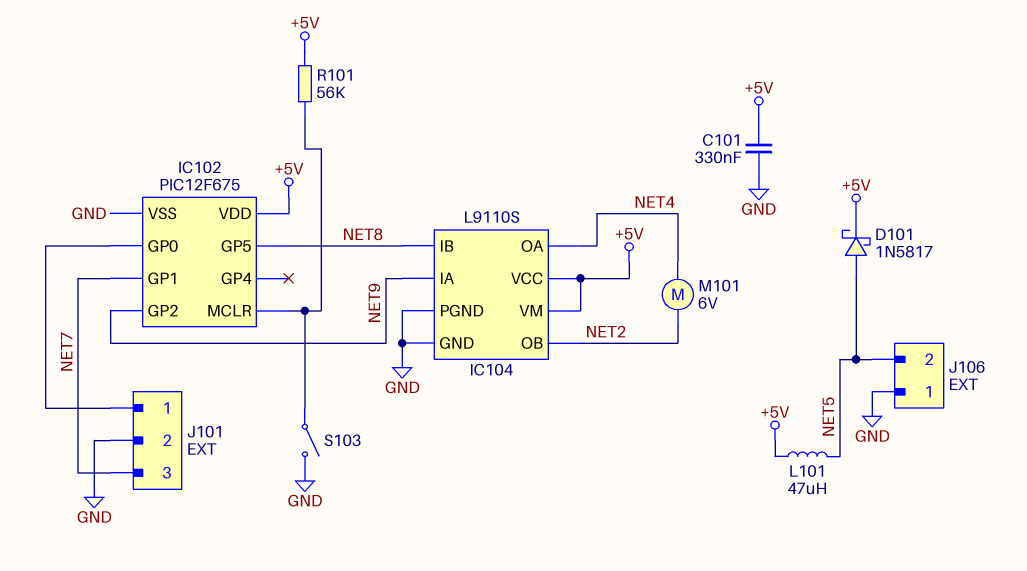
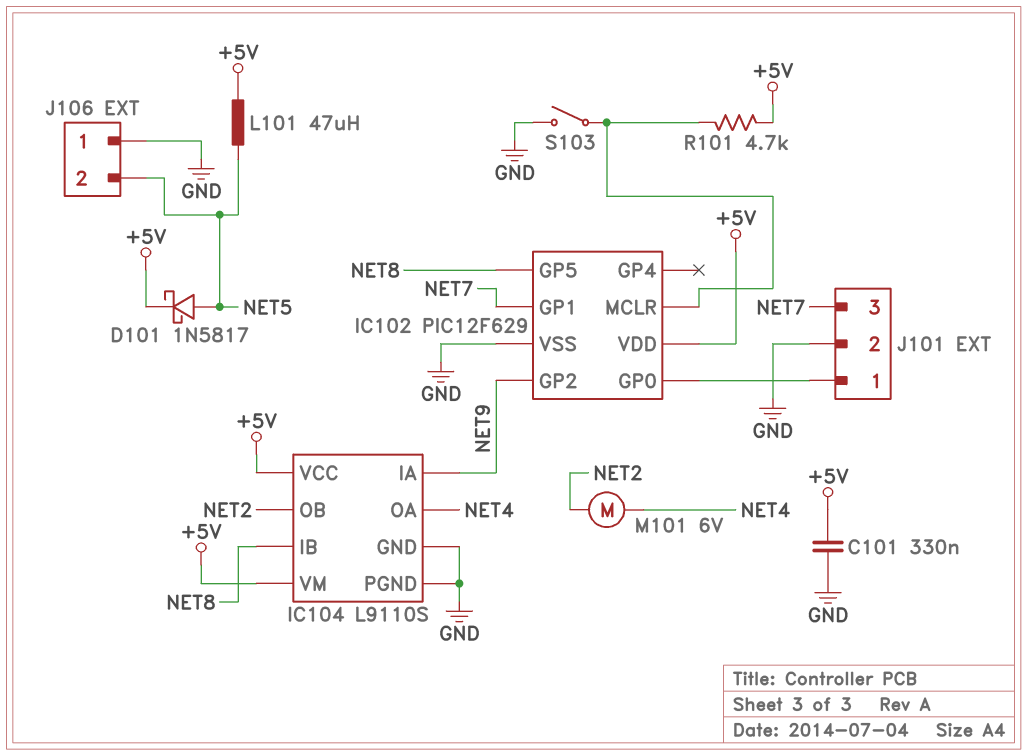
IC102: PIC12F675 -> PIC12F629
R101: 56k (+5V, IC102/MCLR) -> 4.7k (+5V, IC102/MCLR)

